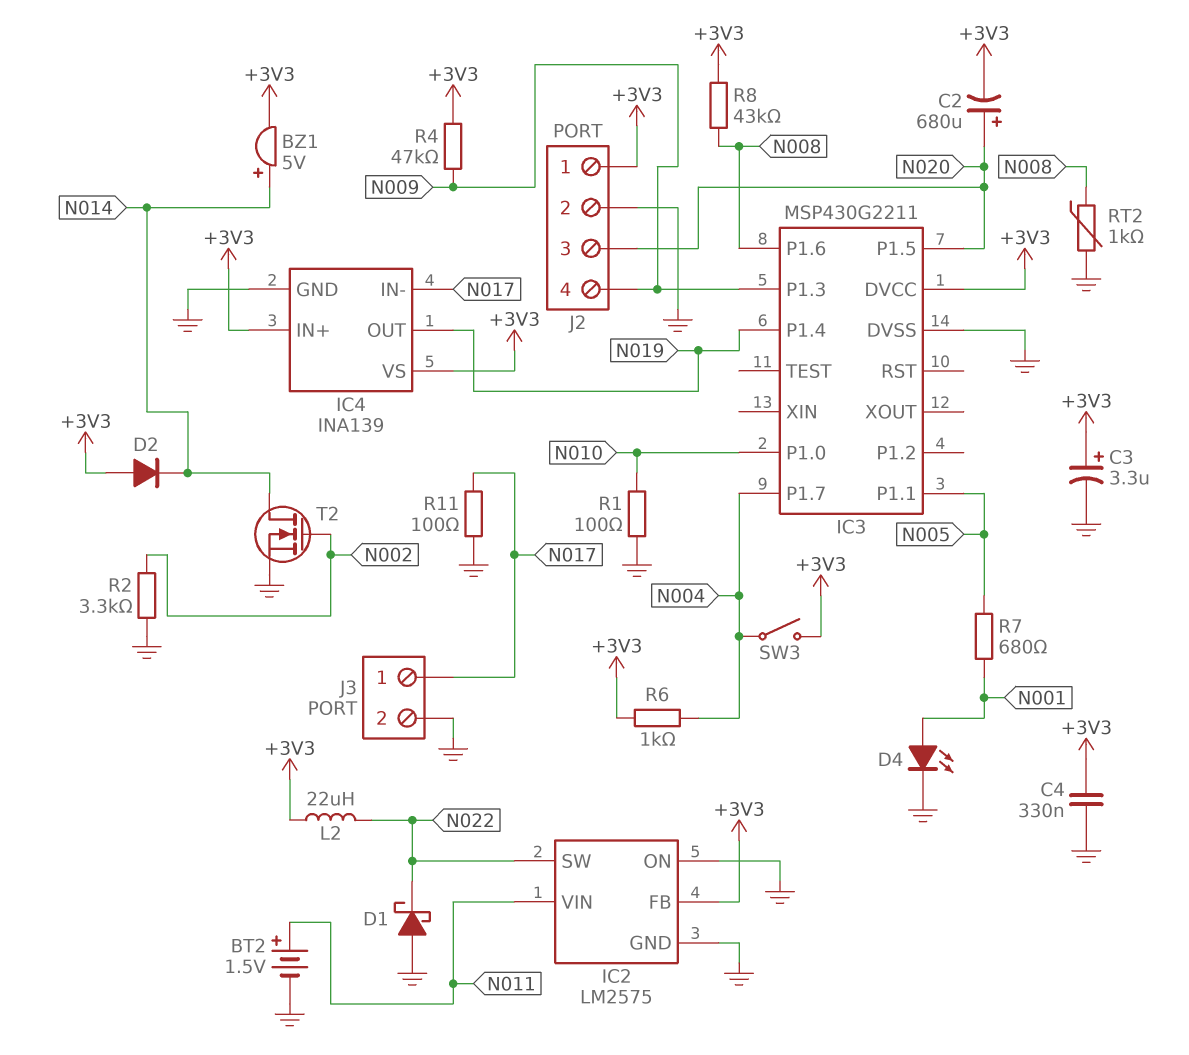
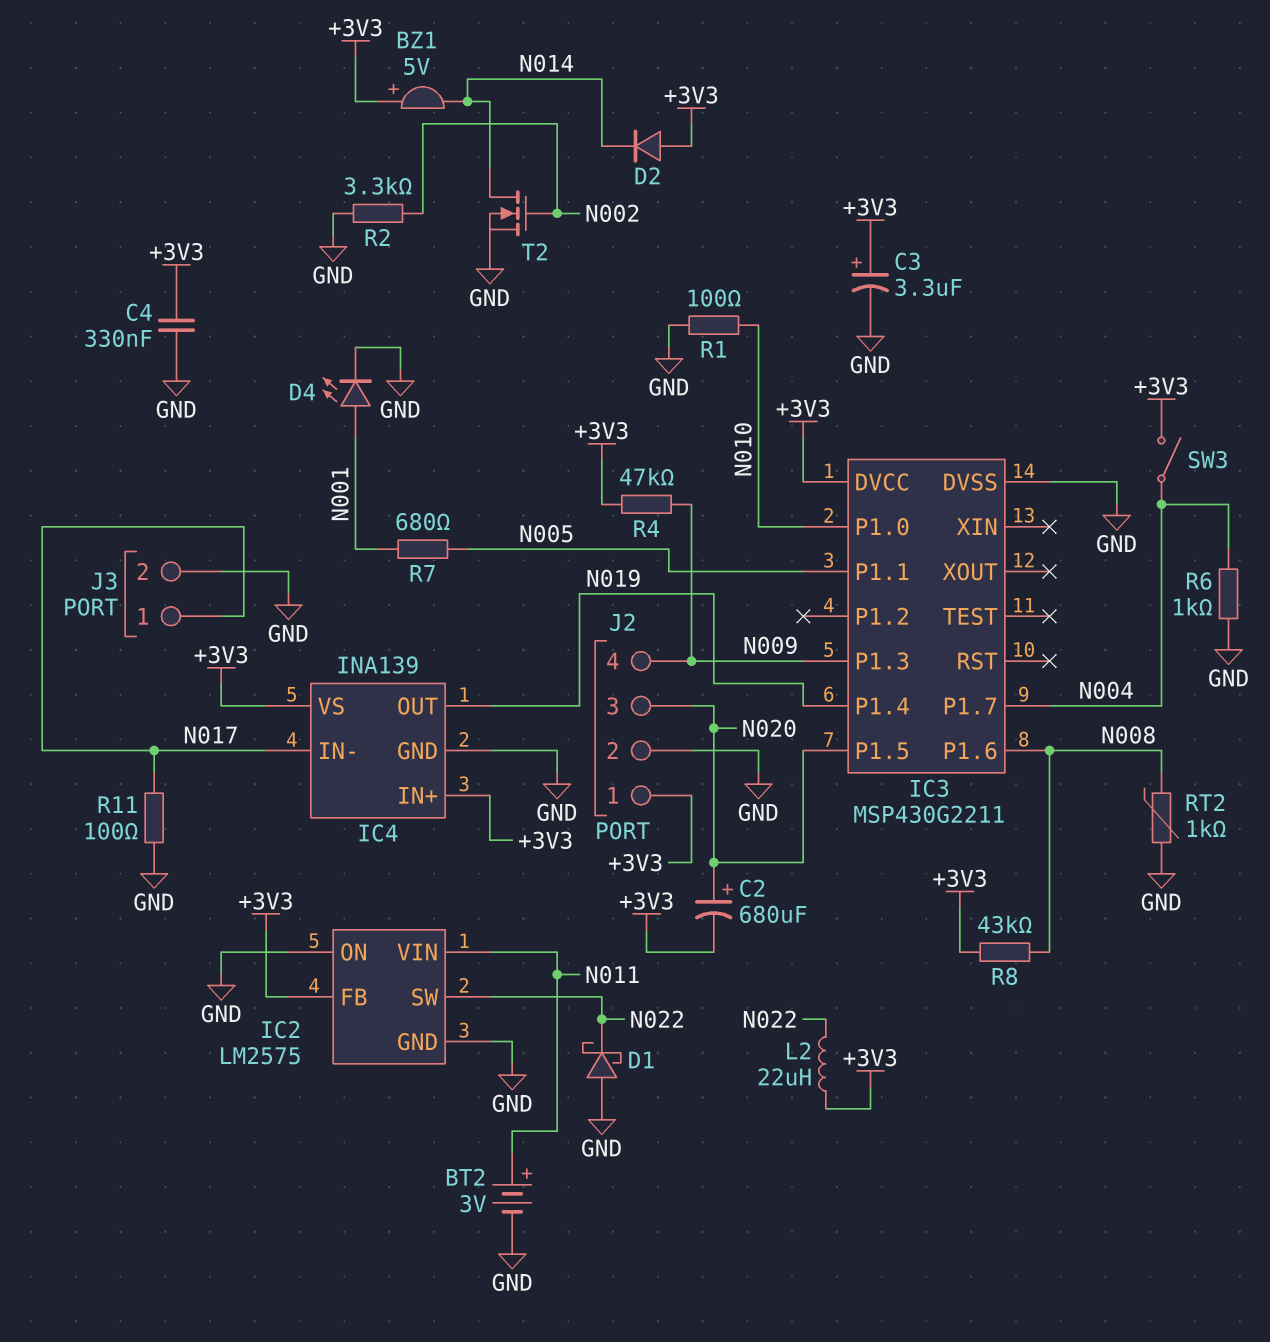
BT2: 1.5V (plus N011, minus GND) -> 3V (plus N011, minus GND)
BZ1: buzzer 5V (plus N014, minus +3V3) -> buzzer 5V (plus +3V3, minus N014)
R6: 1k (+3V3, N004) -> 1k (GND, N004)

